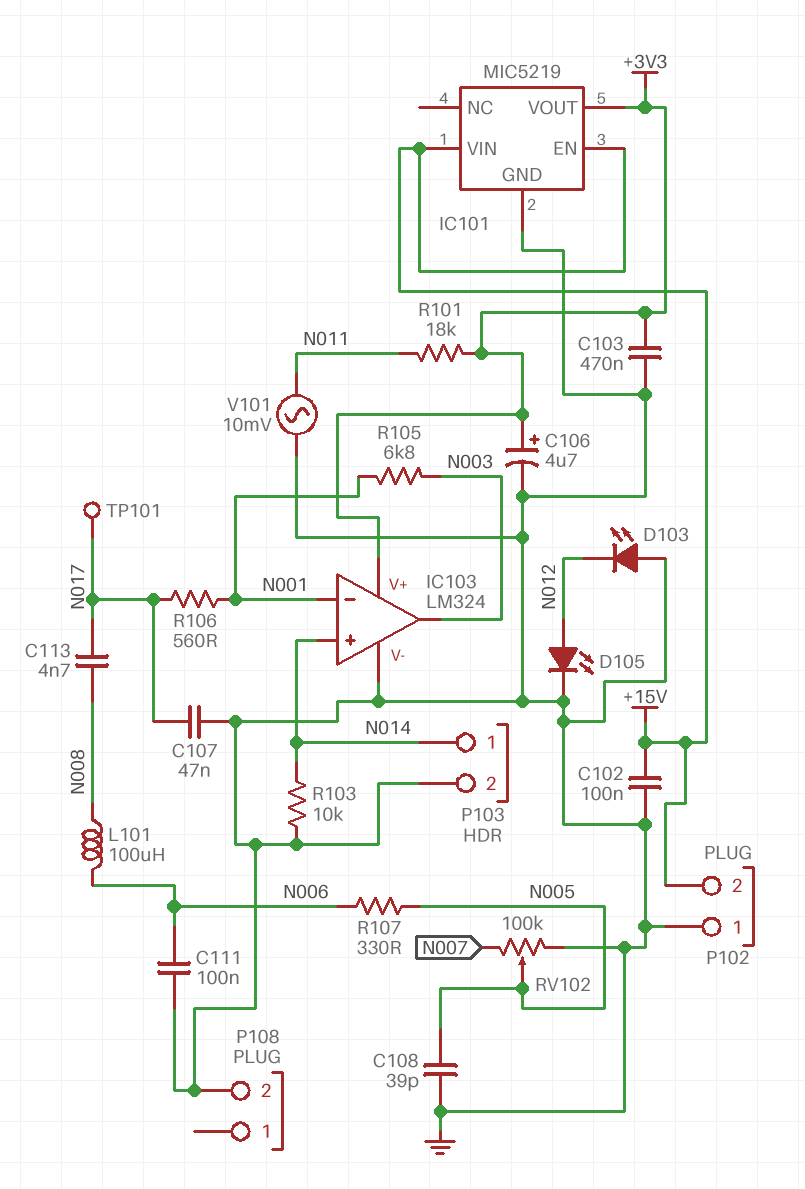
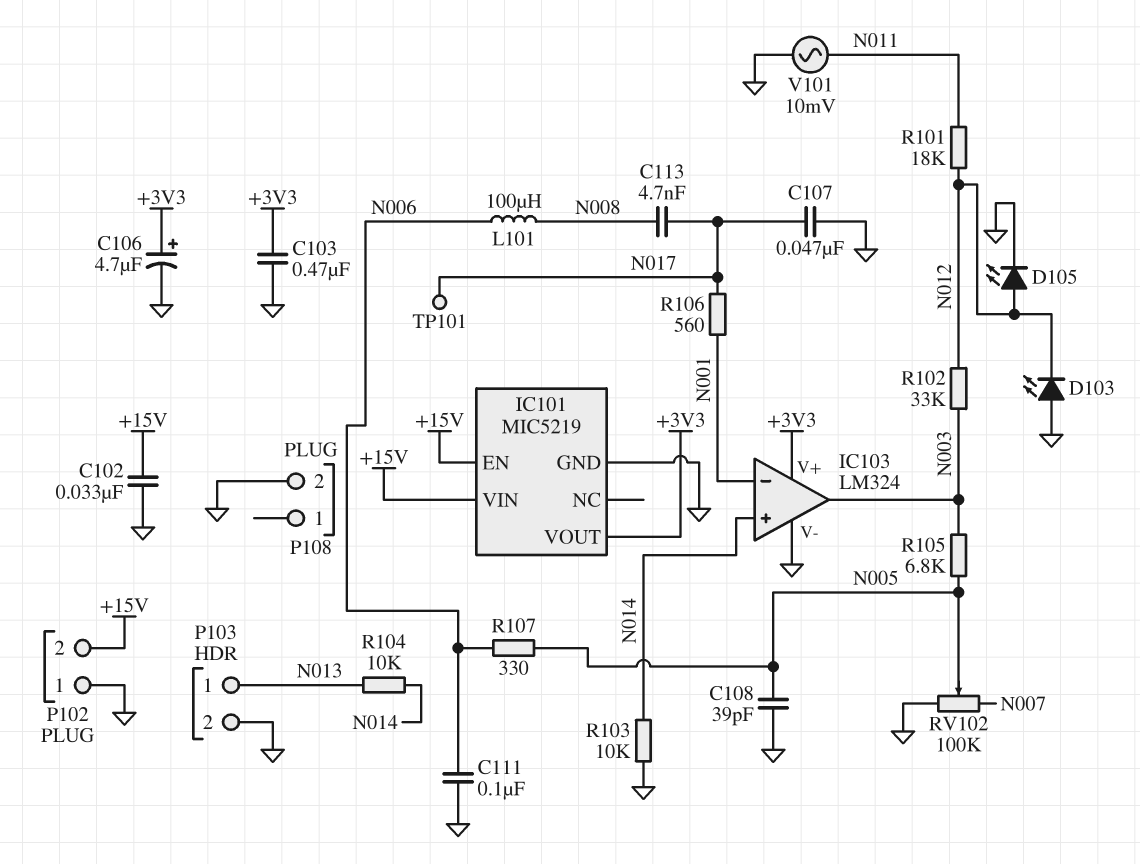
C102: 100nF (+15V, GND) -> 33nF (+15V, GND)
P103 pin 1: N014 -> N013
R101: 18k (+3V3, N011) -> 18k (N011, N012)
R102: none -> 33k (N003, N012)
R104: none -> 10k (N013, N014)
R105: 6.8k (N001, N003) -> 6.8k (N003, N005)

